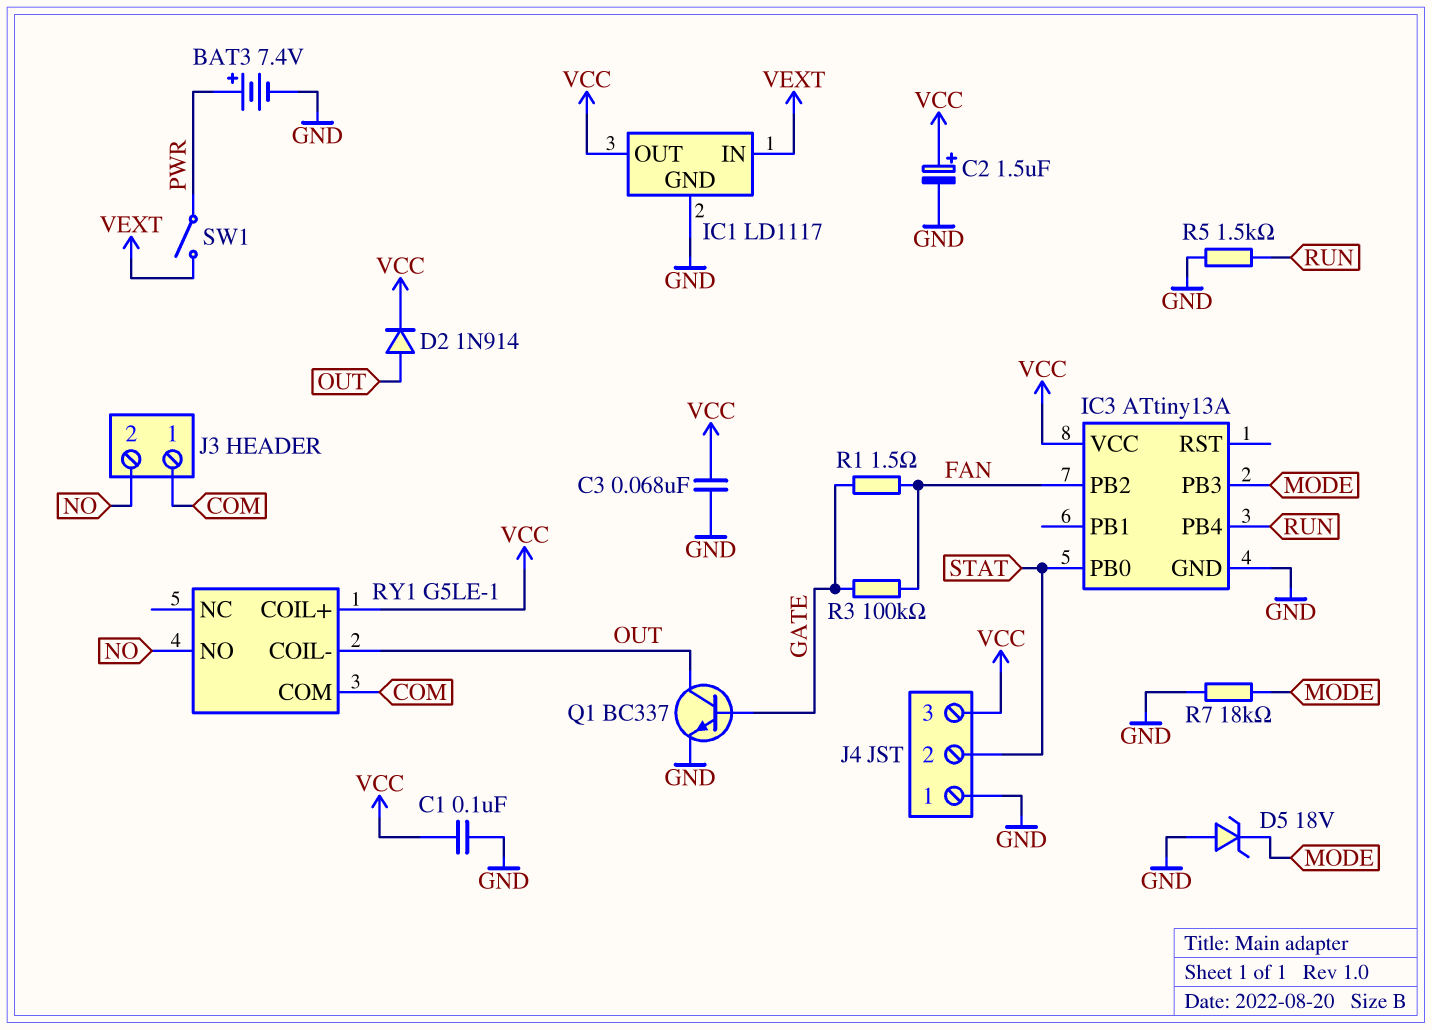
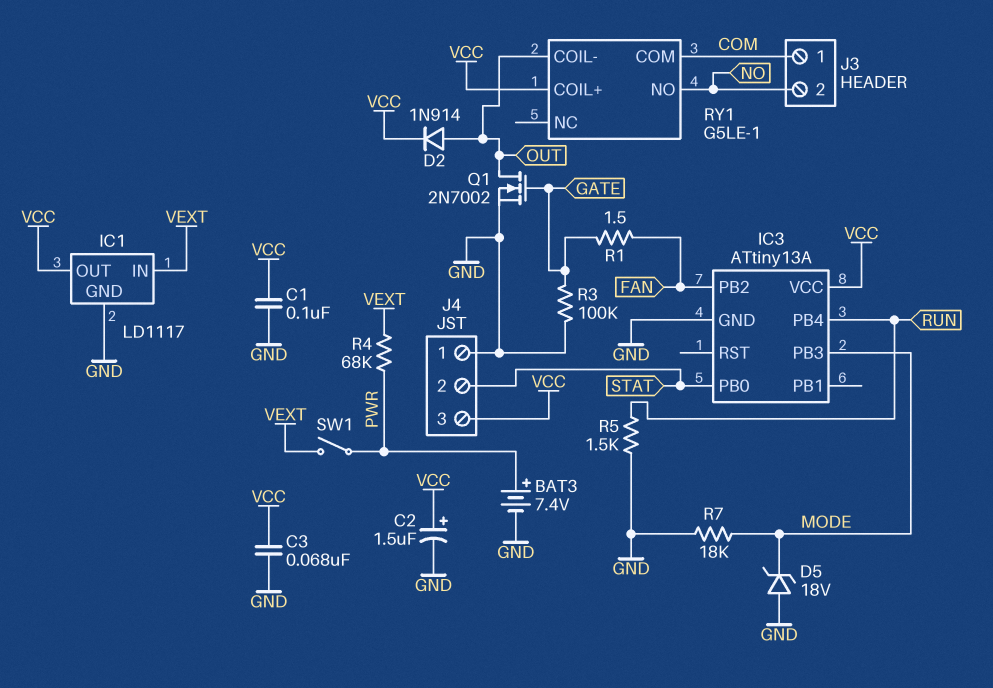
Q1: NPN BC337 (B GATE, C OUT, E GND) -> NMOS 2N7002 (G GATE, D OUT, S GND)
R3: 100k (FAN, GATE) -> 100k (GATE, GND)
R4: none -> 68k (PWR, VEXT)

